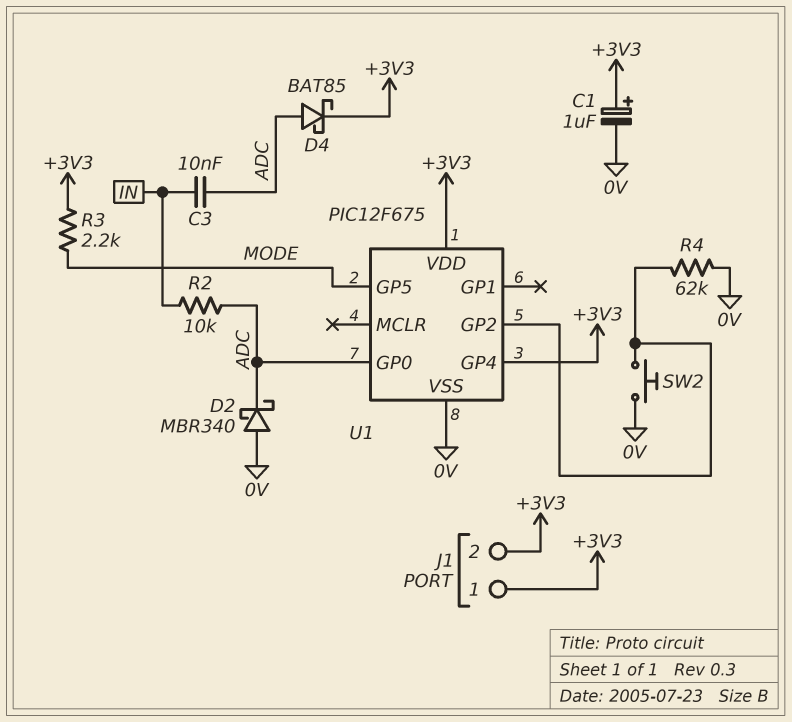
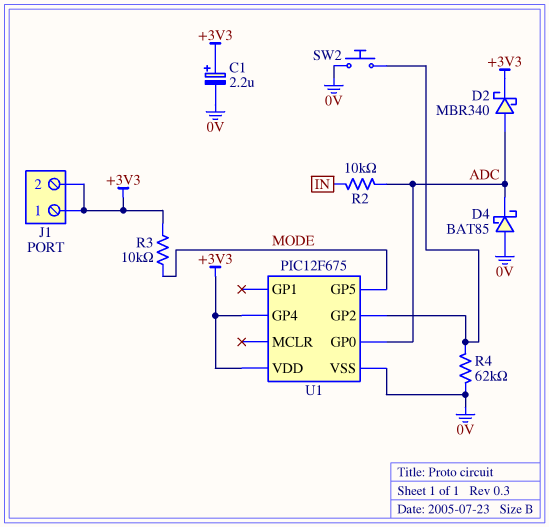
C1: 1uF (plus +3V3, minus 0V) -> 2.2uF (plus +3V3, minus 0V)
C3: 10nF (ADC, IN) -> none
D2: schottky MBR340 (A 0V, K ADC) -> schottky MBR340 (A ADC, K +3V3)
D4: schottky BAT85 (A ADC, K +3V3) -> schottky BAT85 (A 0V, K ADC)
R3: 2.2k (+3V3, MODE) -> 10k (+3V3, MODE)

